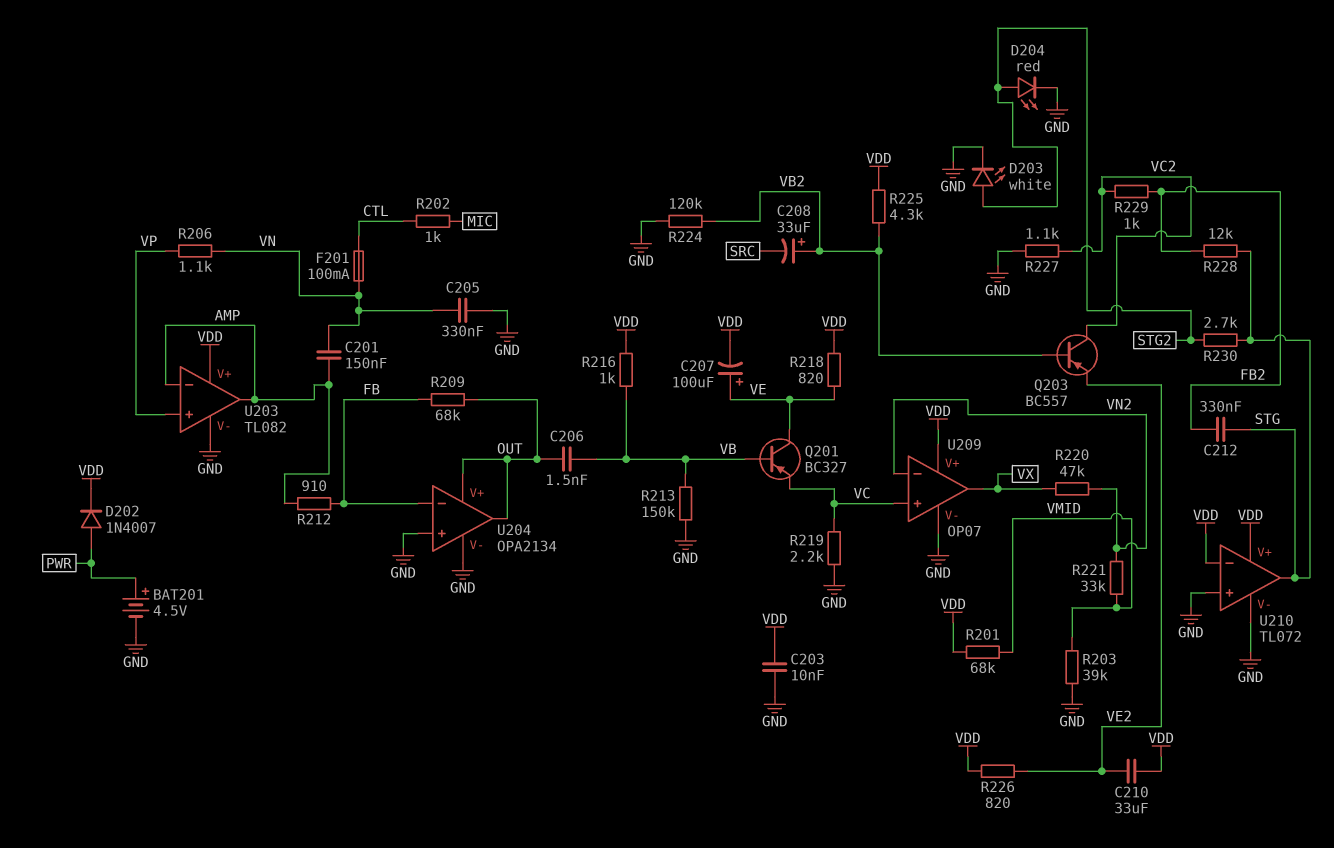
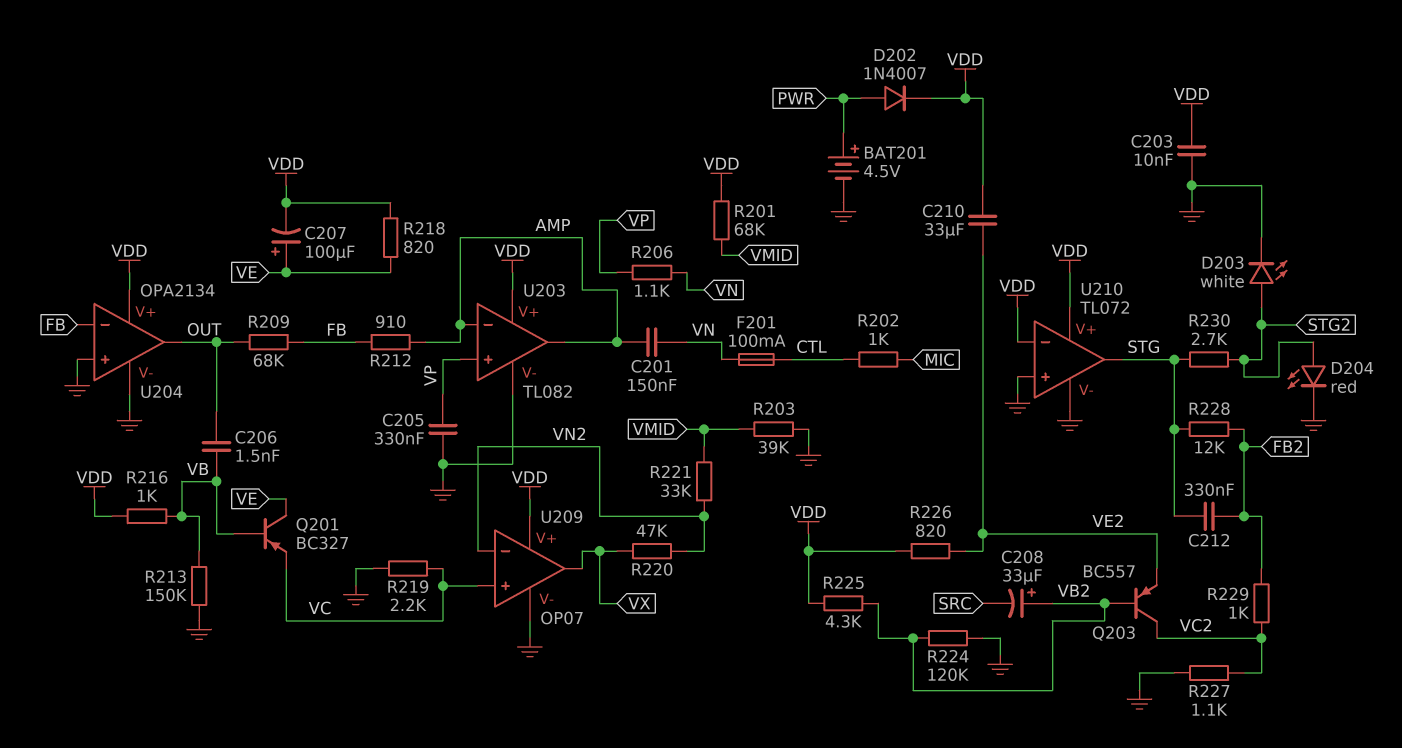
C205: 330nF (GND, VN) -> 330nF (GND, VP)
U204 pin V+: OUT -> VDD

